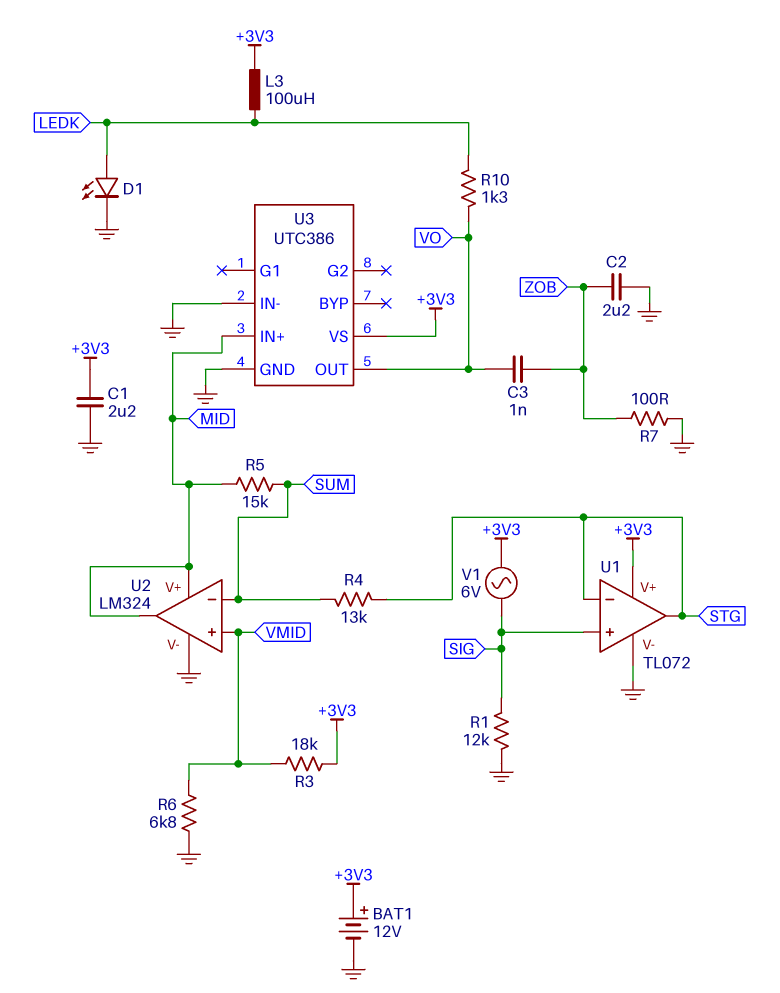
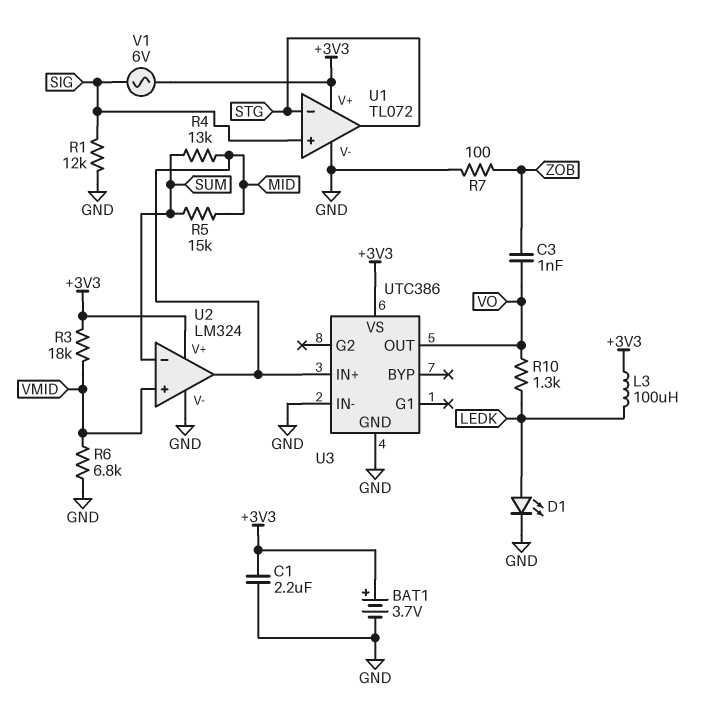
BAT1: 12V (plus +3V3, minus GND) -> 3.7V (plus +3V3, minus GND)
C2: 2.2uF (GND, ZOB) -> none
R4: 13k (STG, SUM) -> 13k (MID, SUM)
U2 pin V+: MID -> +3V3

